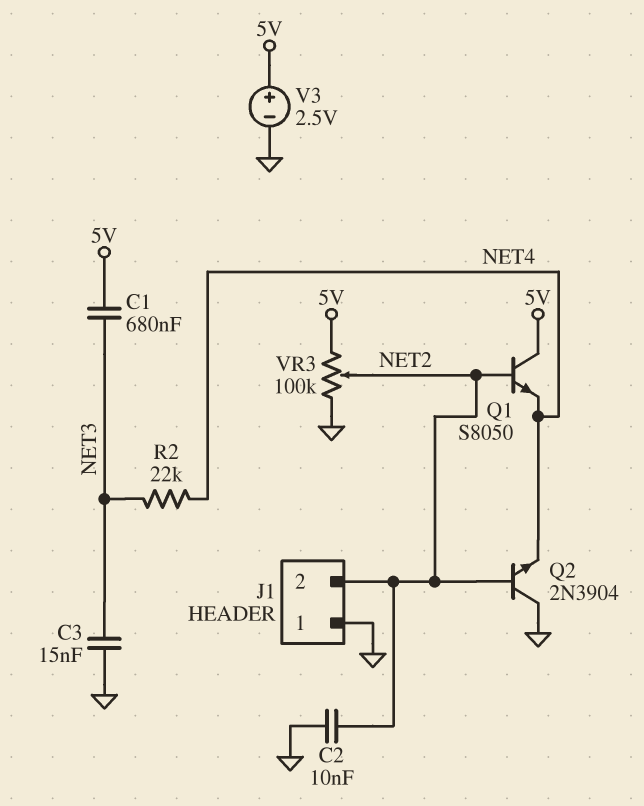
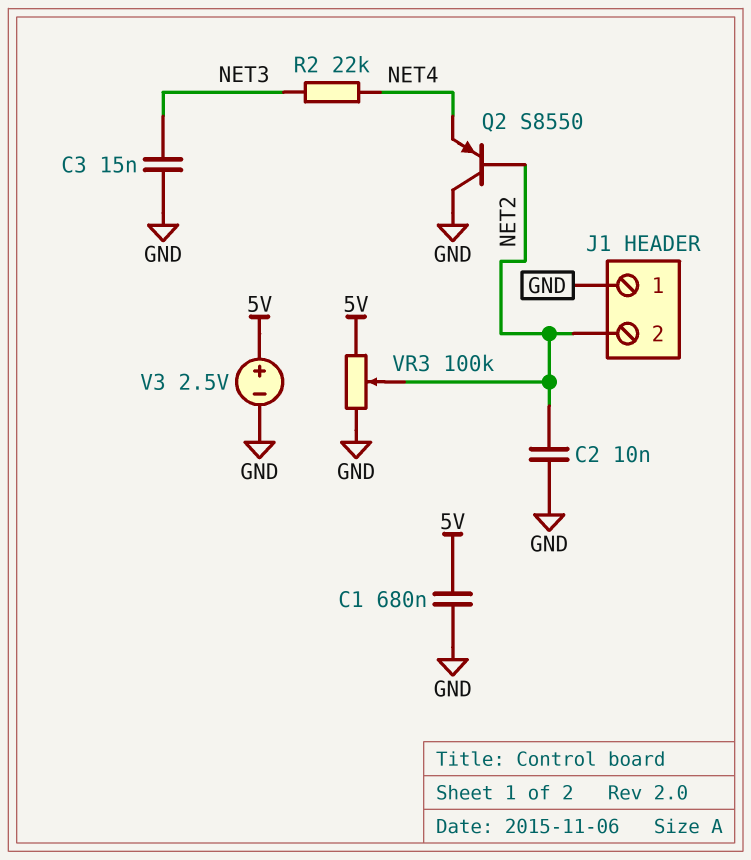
C1: 680nF (5V, NET3) -> 680nF (5V, GND)
Q1: NPN S8050 (B NET2, C 5V, E NET4) -> none
Q2: NPN 2N3904 (B NET2, C GND, E NET4) -> PNP S8550 (B NET2, C GND, E NET4)

